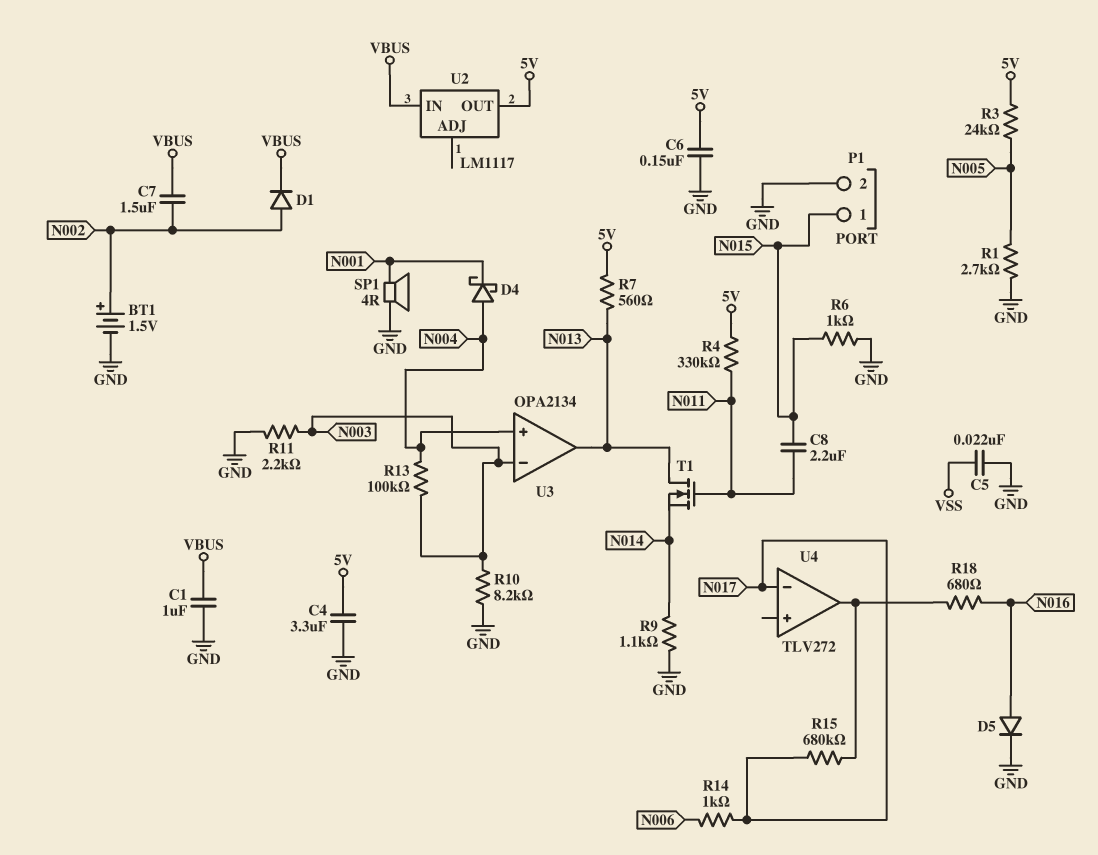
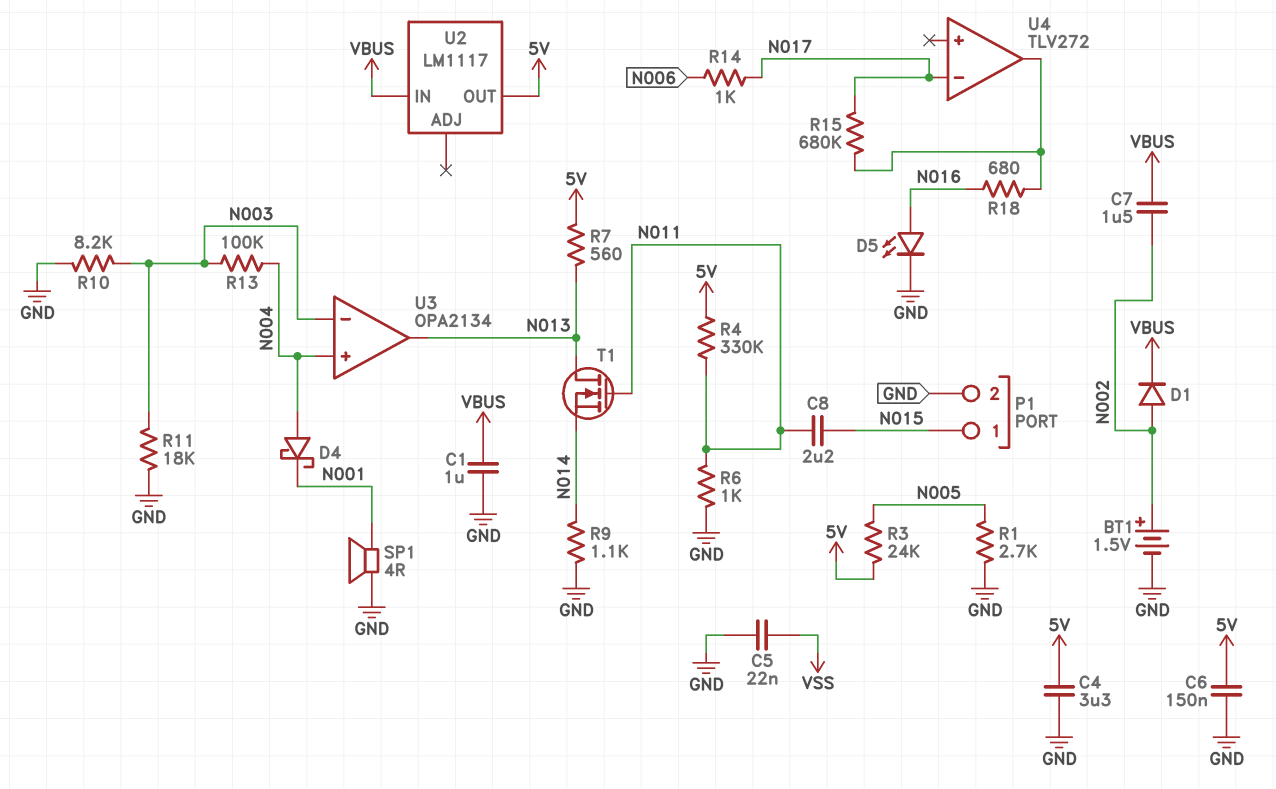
D5: diode (A N016, K GND) -> LED (A N016, K GND)
R6: 1k (GND, N015) -> 1k (GND, N011)
R11: 2.2k (GND, N003) -> 18k (GND, N003)

